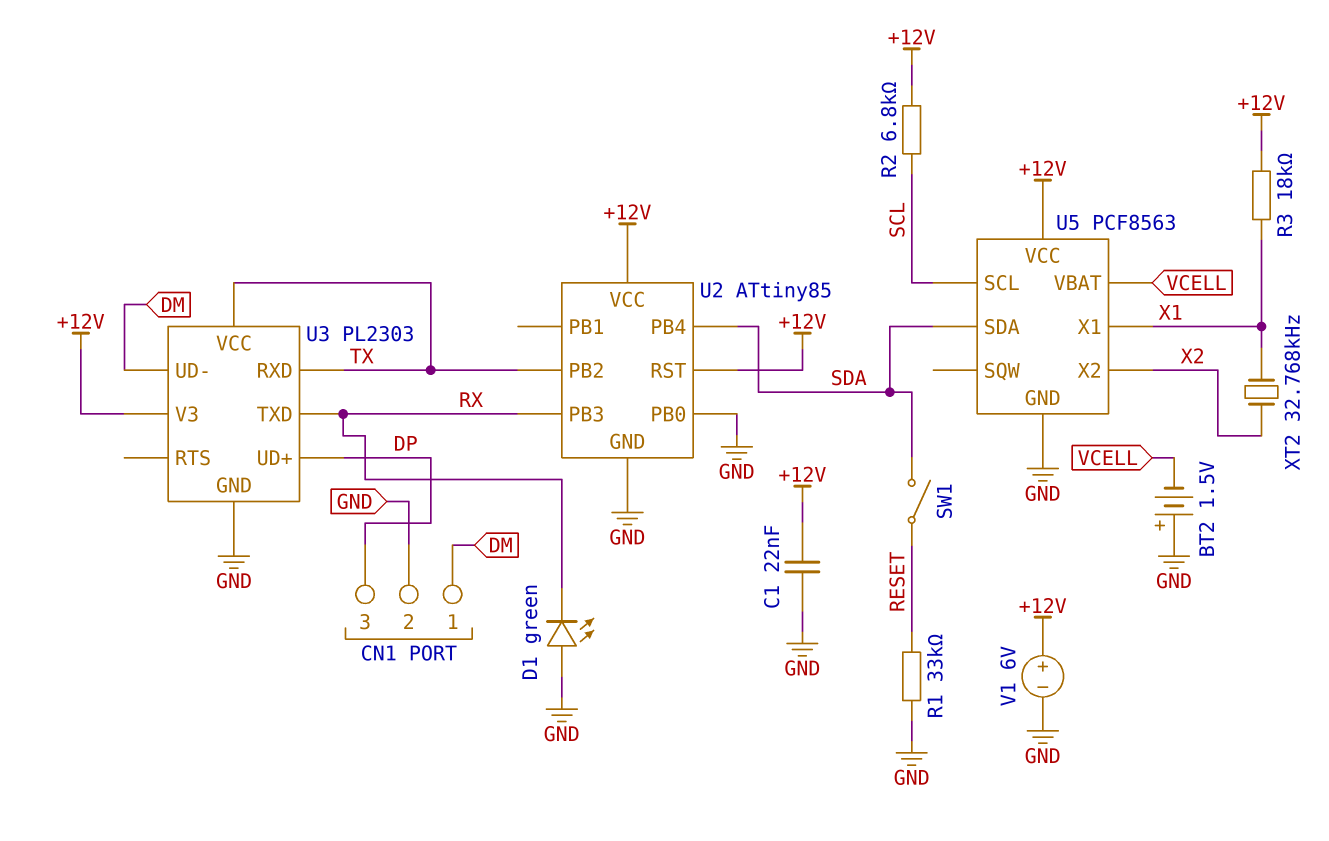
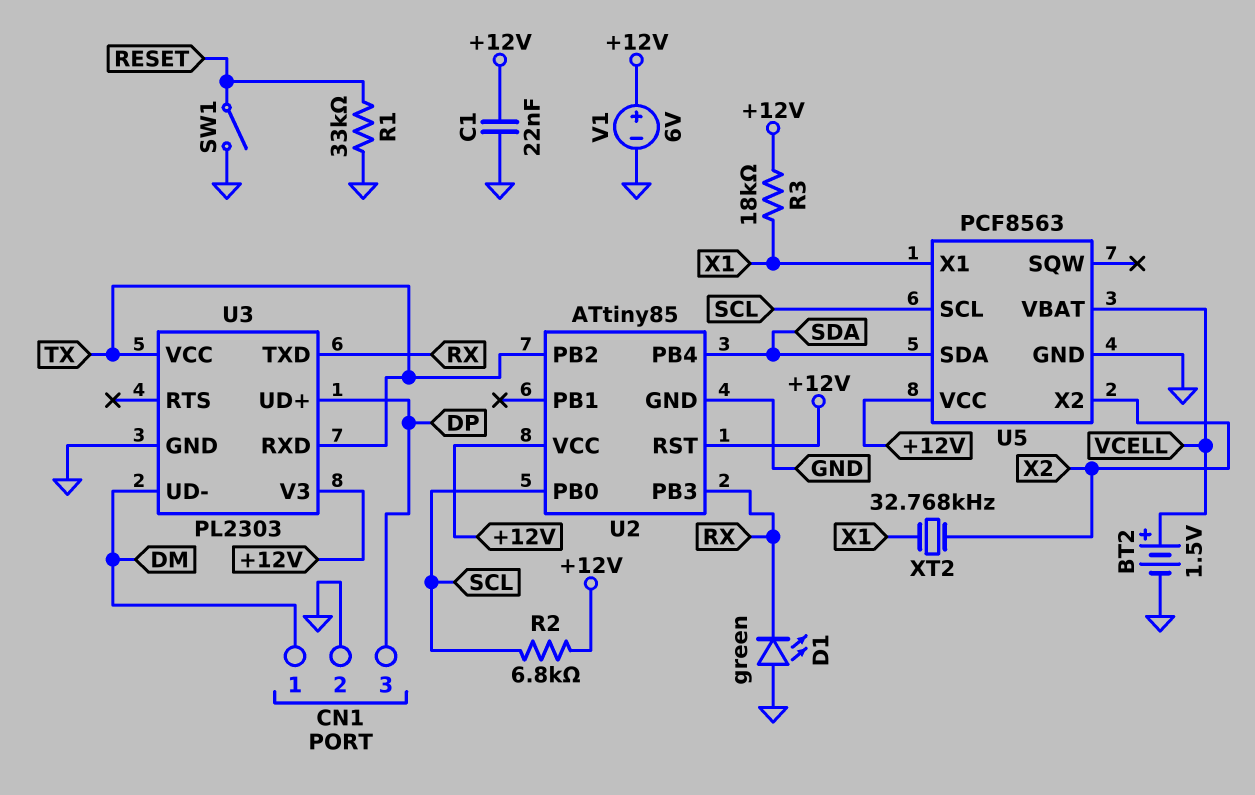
BT2: 1.5V (plus GND, minus VCELL) -> 1.5V (plus VCELL, minus GND)
SW1: switch (RESET, SDA) -> switch (GND, RESET)
U2 pin PB0: GND -> SCL

